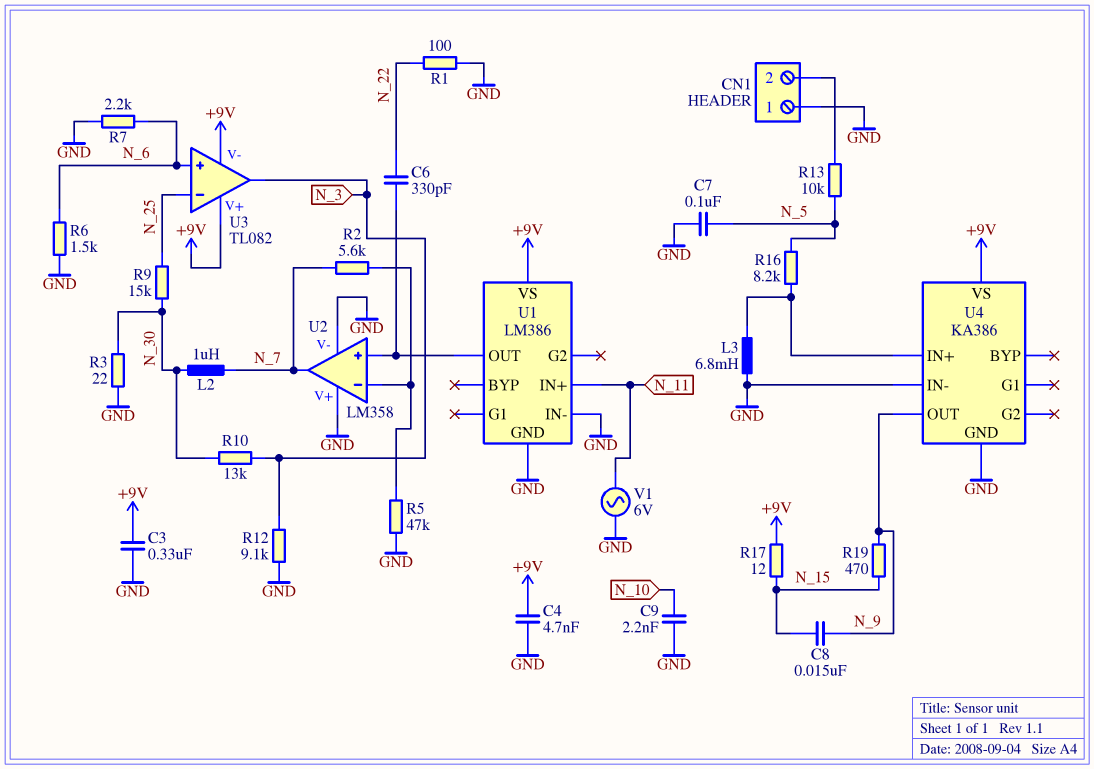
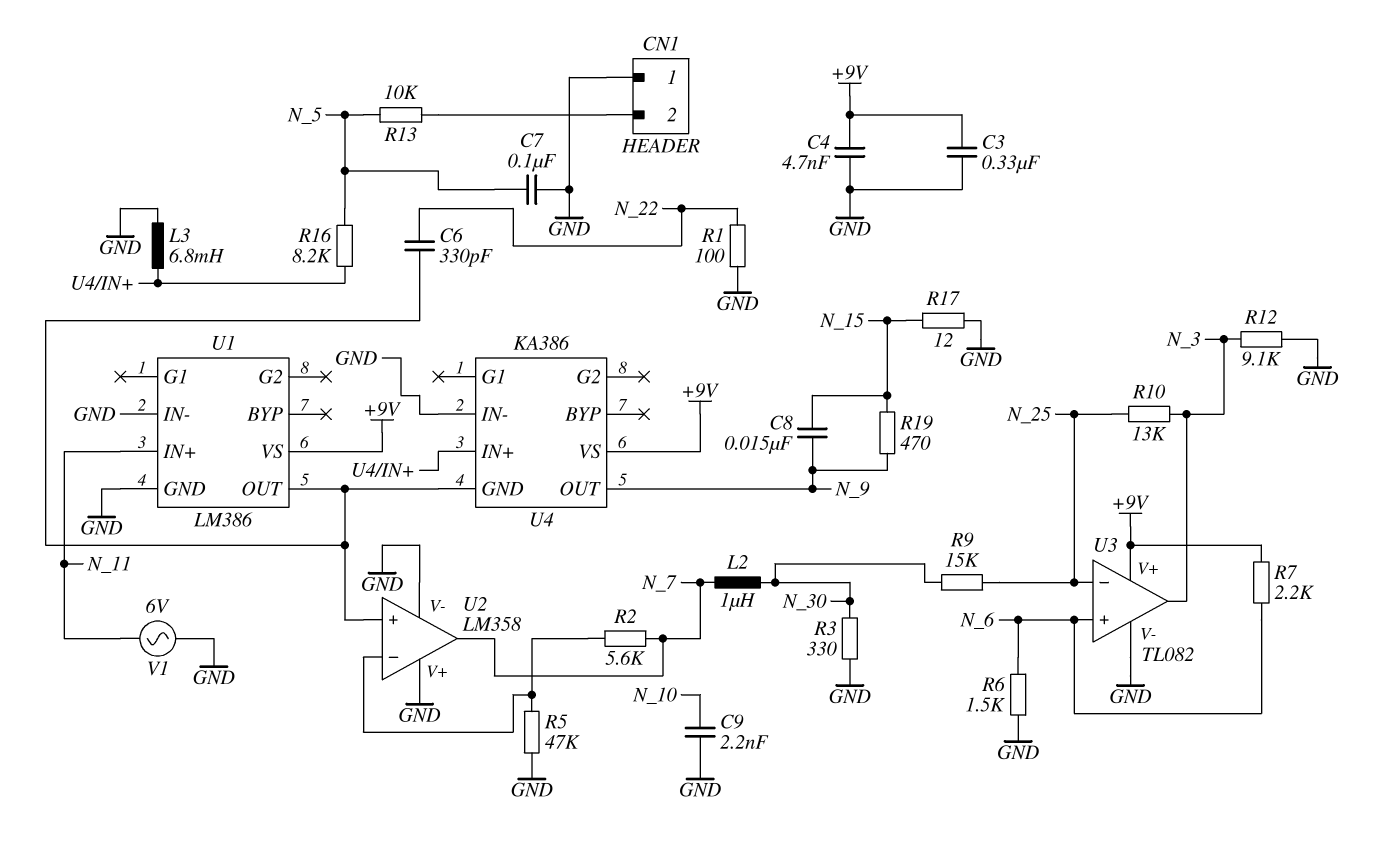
R3: 22 (GND, N_30) -> 330 (GND, N_30)
R7: 2.2k (GND, N_6) -> 2.2k (+9V, N_6)
R10: 13k (N_3, N_30) -> 13k (N_3, N_25)
R17: 12 (+9V, N_15) -> 12 (GND, N_15)
U3 pin V-: +9V -> GND
U4 pin GND: GND -> U1/OUT

